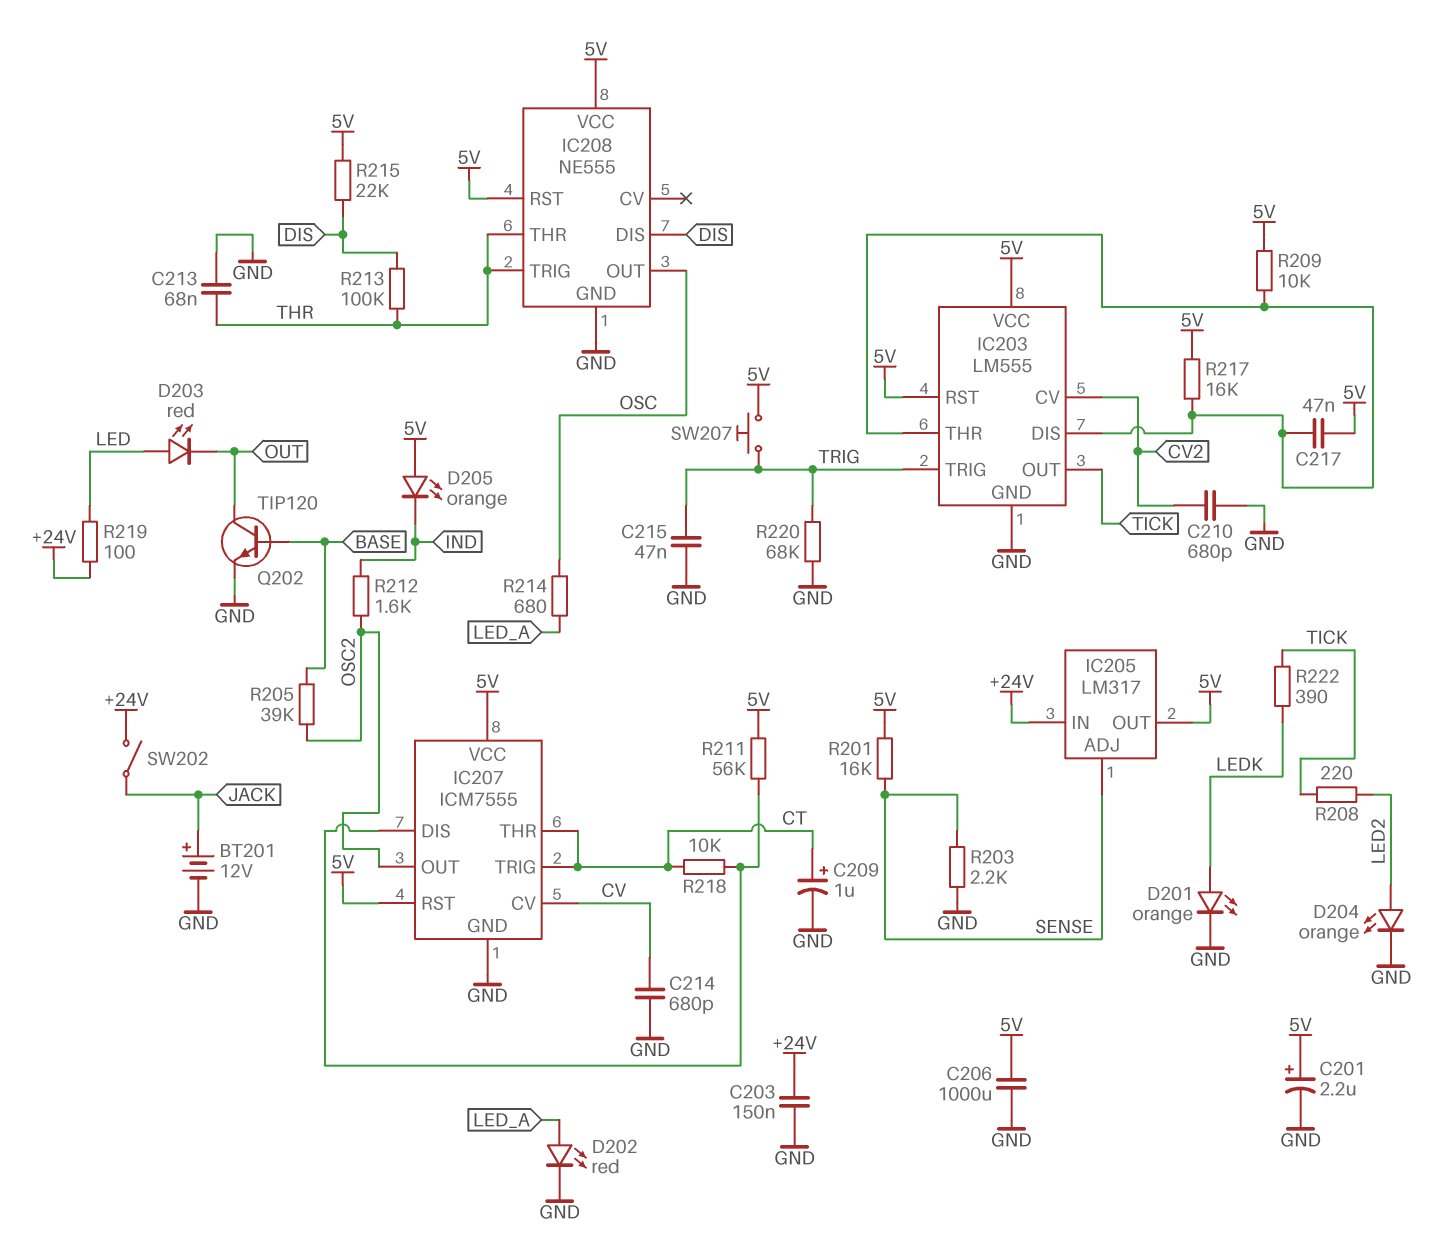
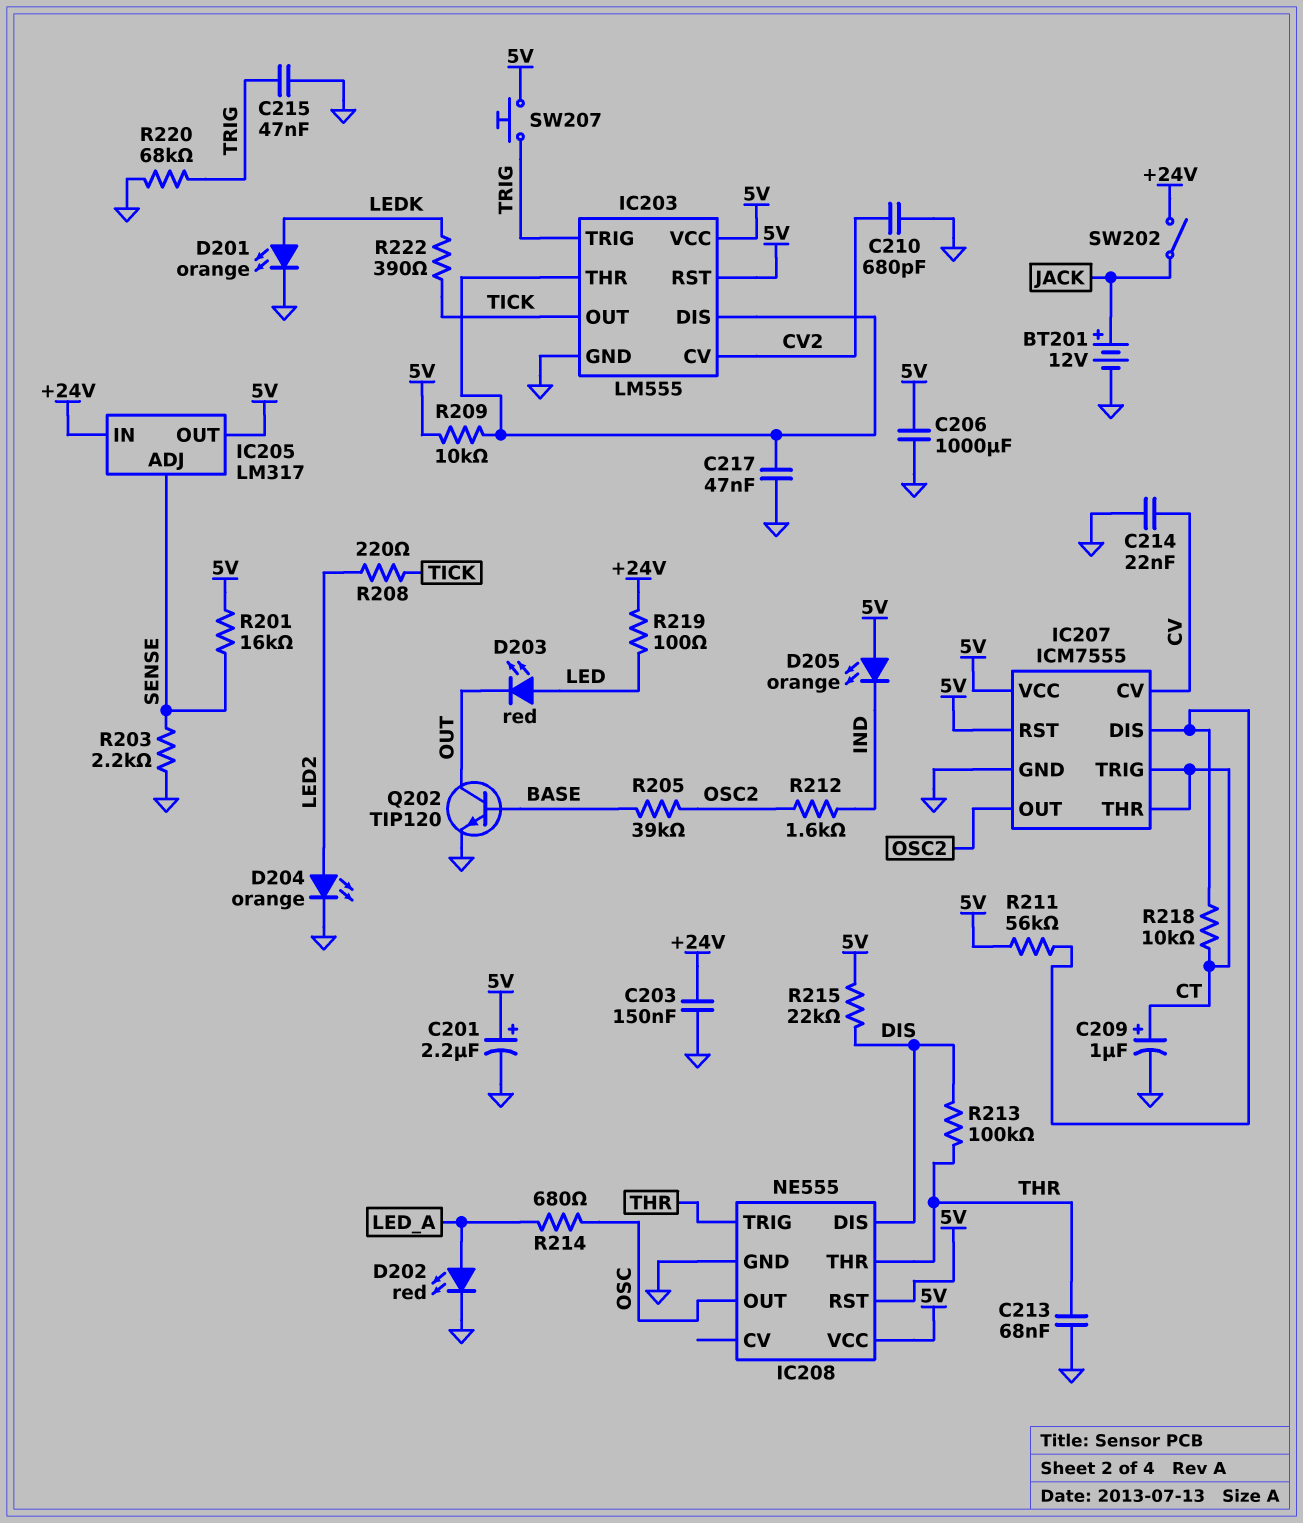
C214: 680pF (CV, GND) -> 22nF (CV, GND)
C217: 47nF (5V, IC203/DIS) -> 47nF (GND, IC203/DIS)
R217: 16k (5V, IC203/DIS) -> none

